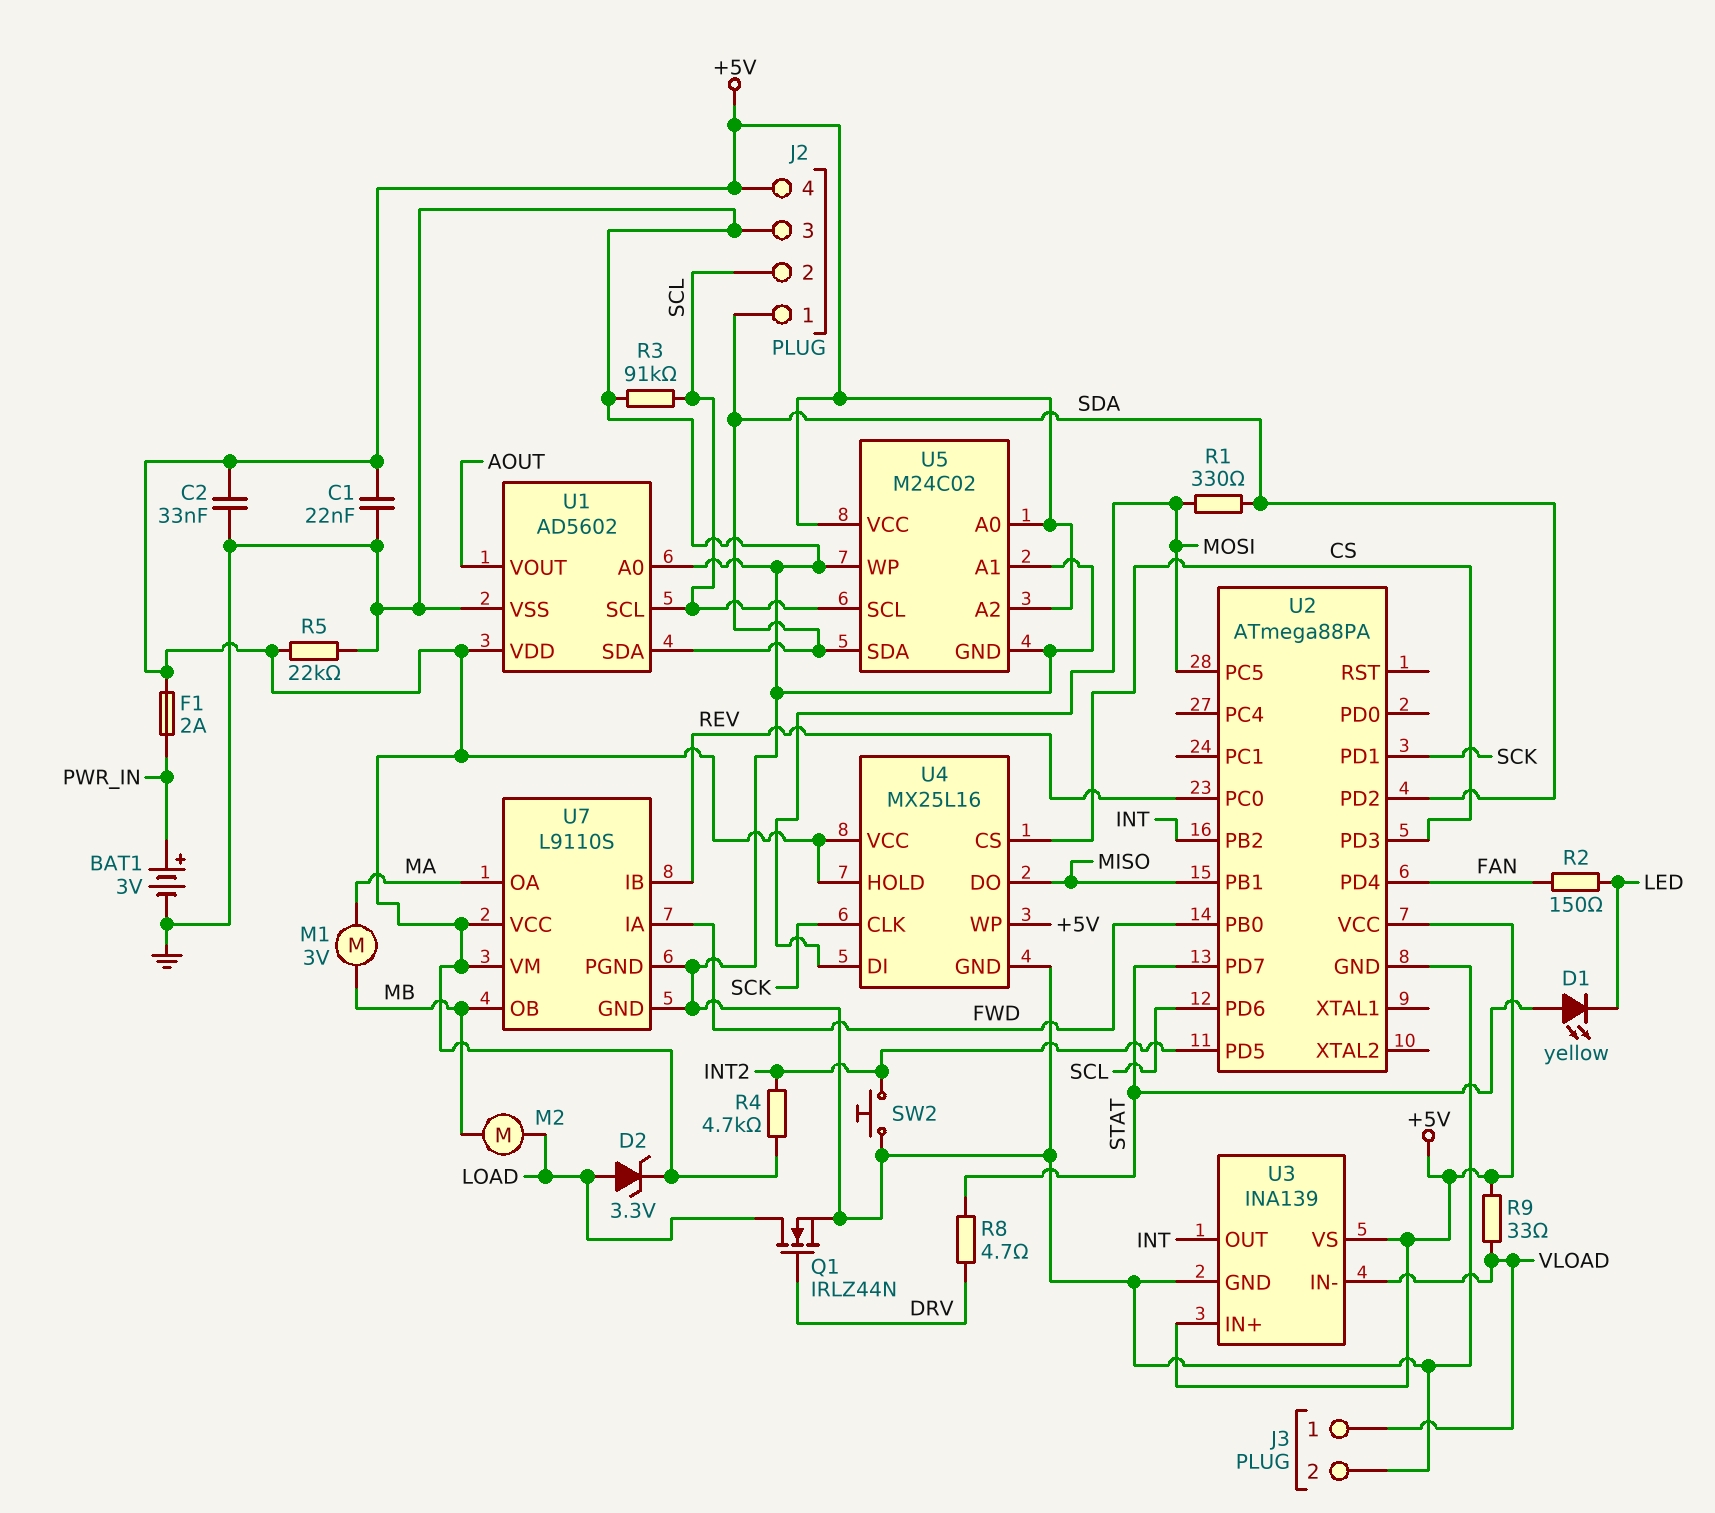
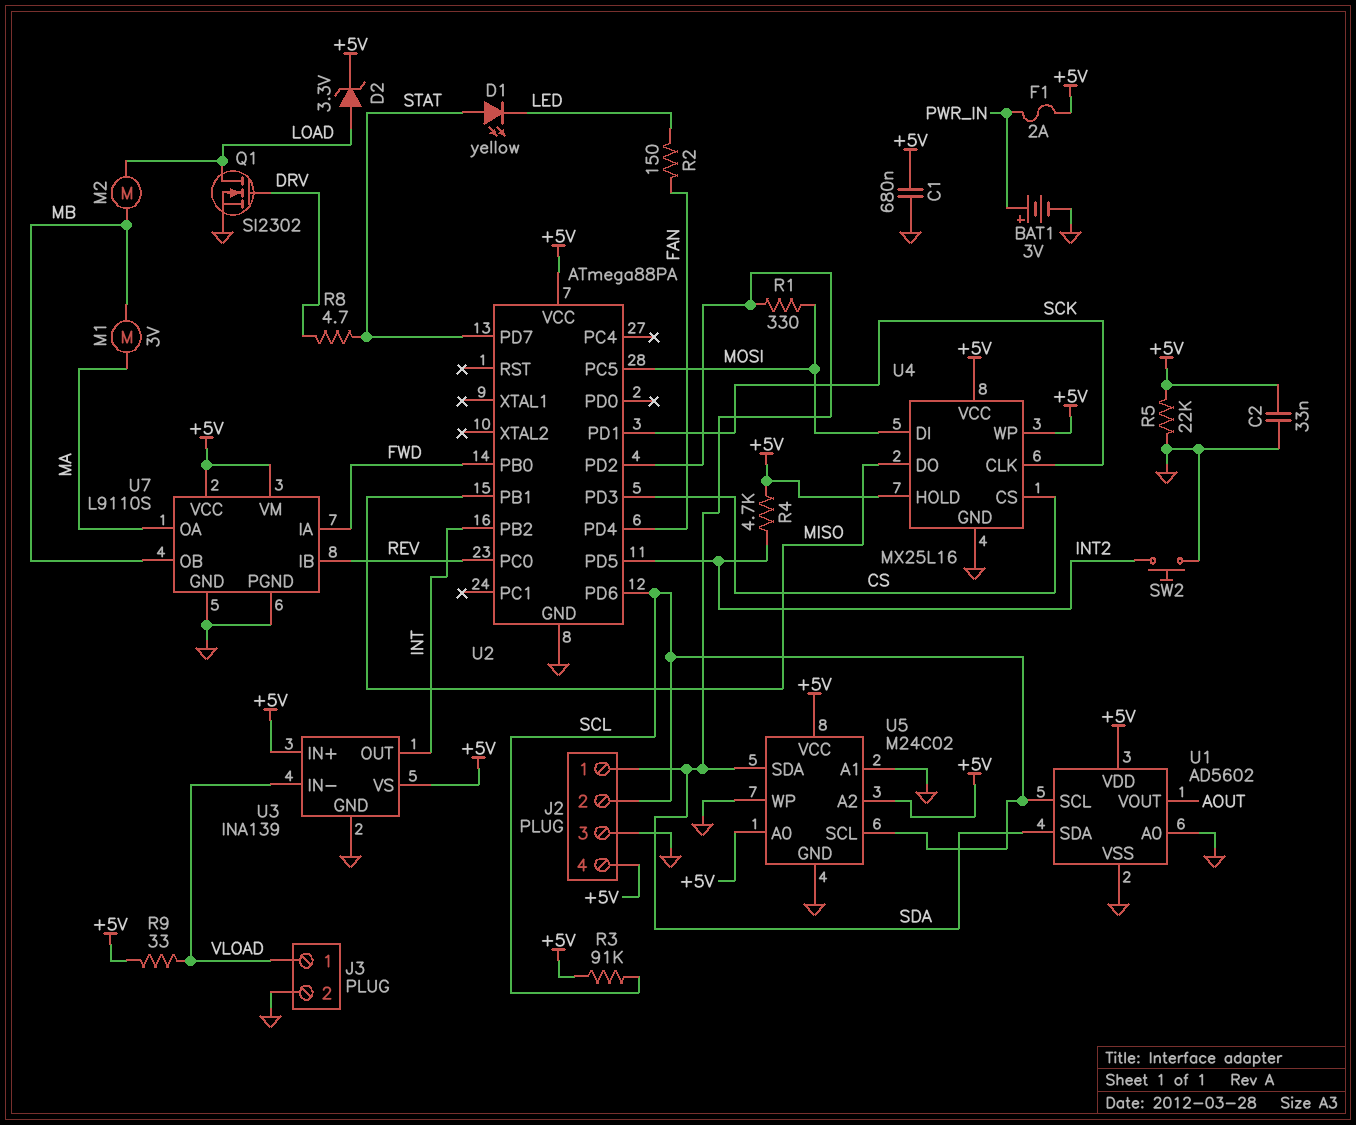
C1: 22nF (+5V, GND) -> 680nF (+5V, GND)
Q1: NMOS IRLZ44N (G DRV, D LOAD, S GND) -> NMOS SI2302 (G DRV, D LOAD, S GND)
R3: 91k (GND, SCL) -> 91k (+5V, SCL)

